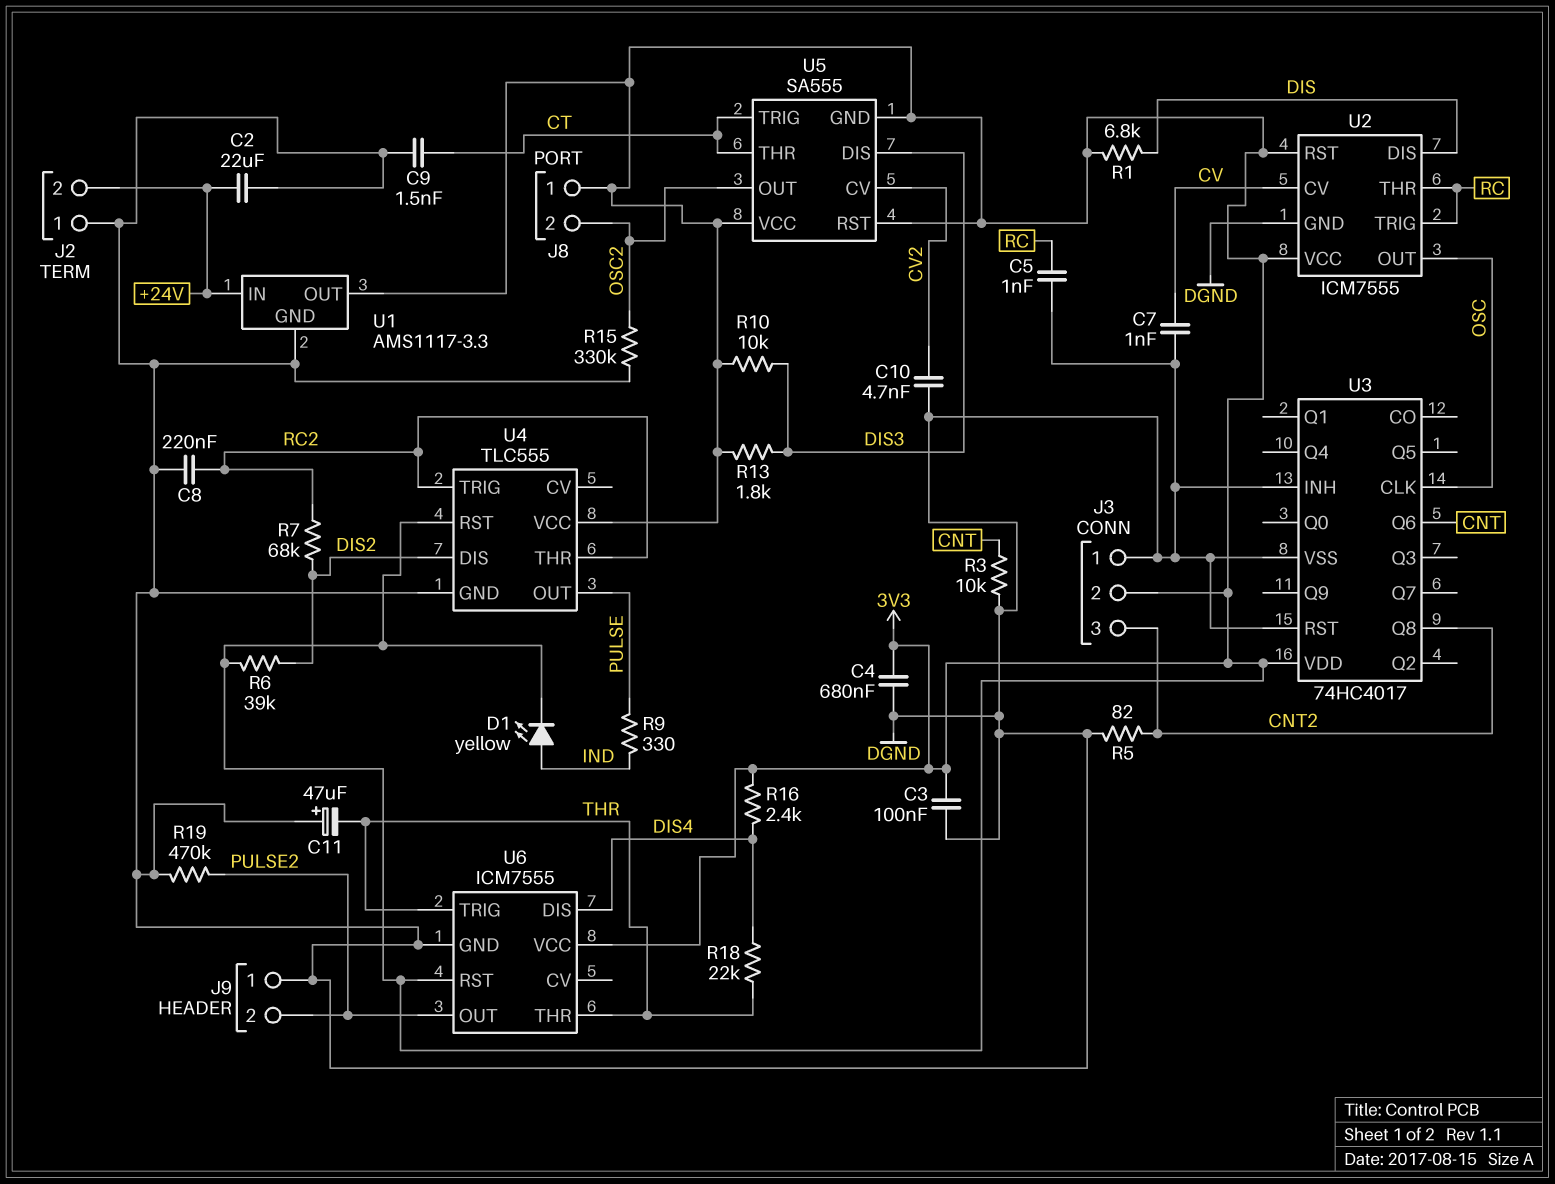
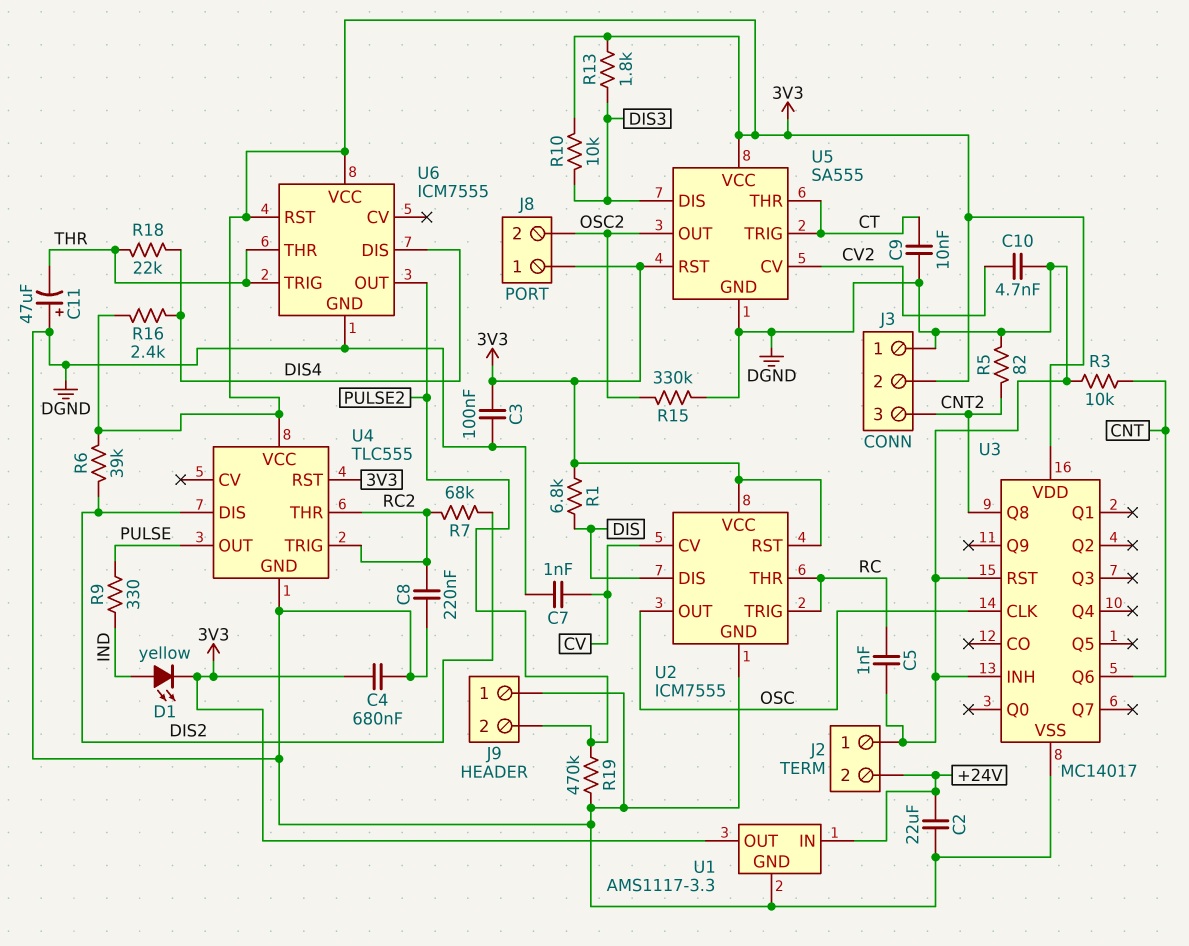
C9: 1.5nF (CT, DGND) -> 10nF (CT, DGND)
U3: 74HC4017 -> MC14017
U5 pin GND: 3V3 -> DGND

